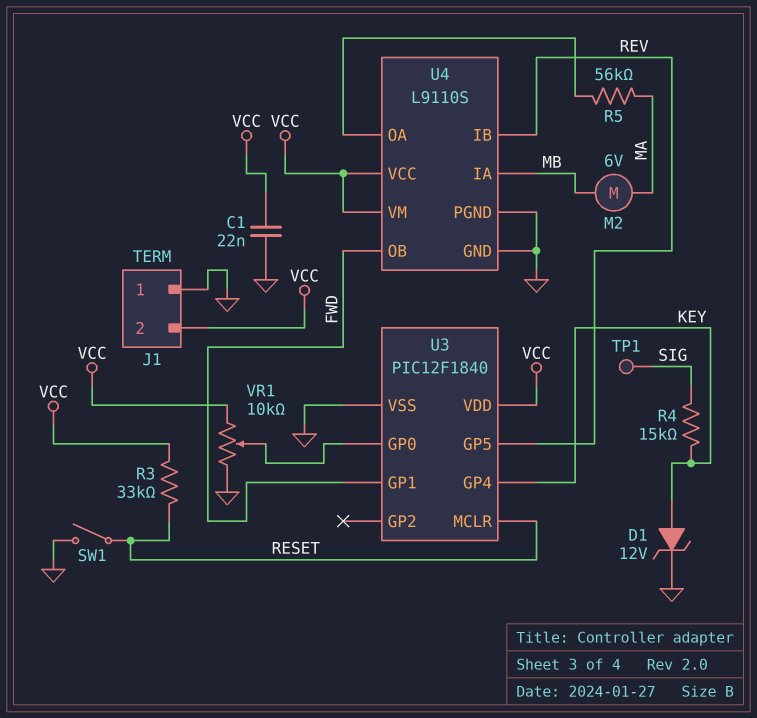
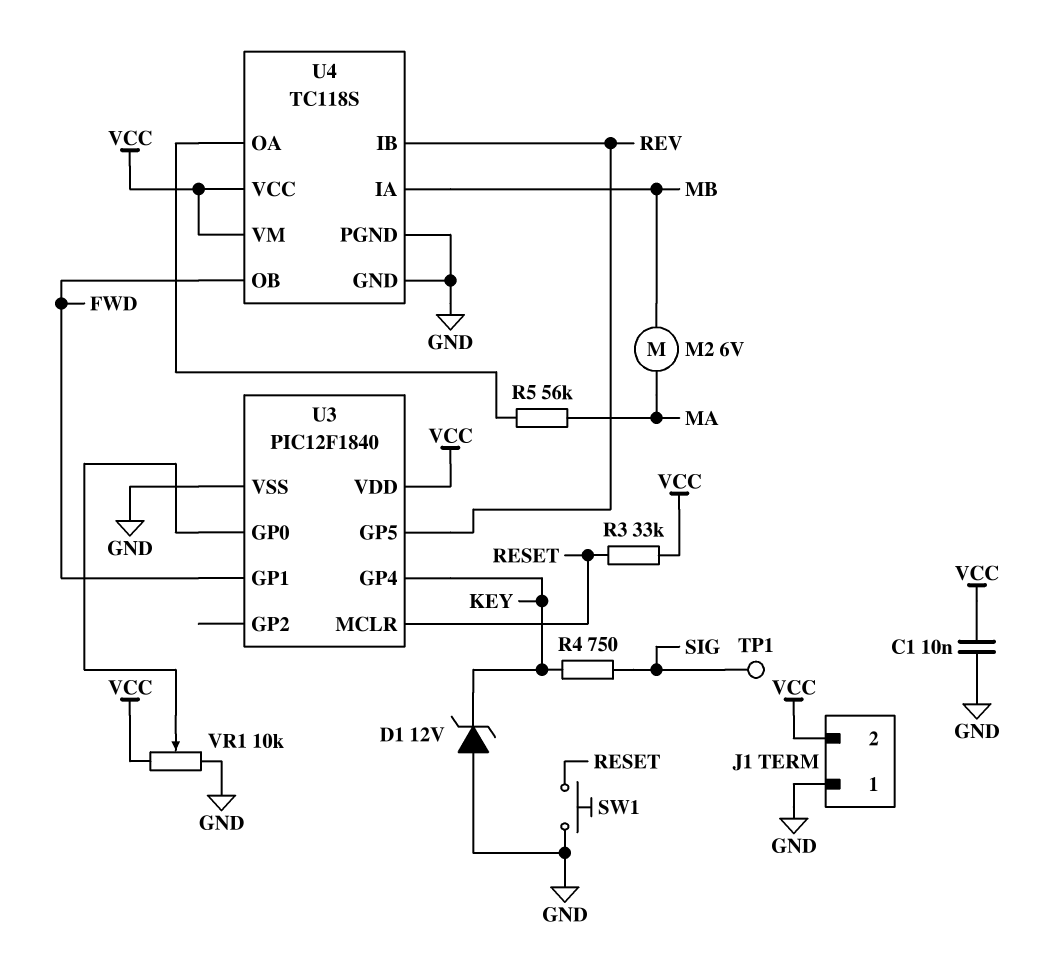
C1: 22nF (GND, VCC) -> 10nF (GND, VCC)
D1: zener 12V (A KEY, K GND) -> zener 12V (A GND, K KEY)
R4: 15k (KEY, SIG) -> 750 (KEY, SIG)
SW1: switch (GND, RESET) -> button (GND, RESET)
U4: L9110S -> TC118S

